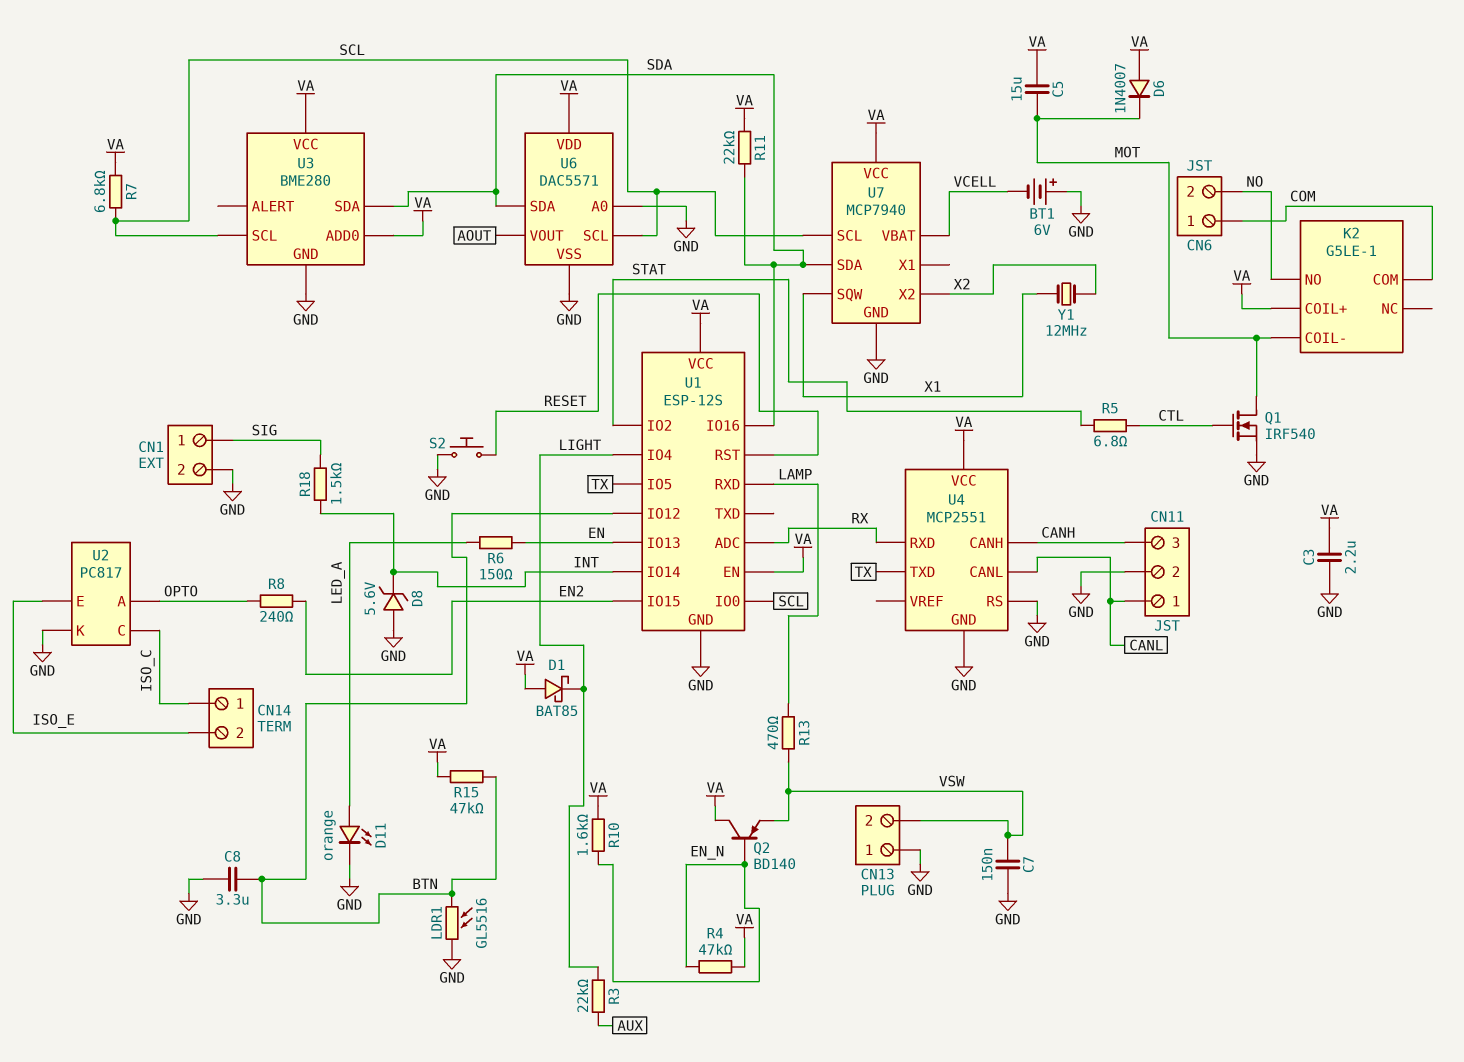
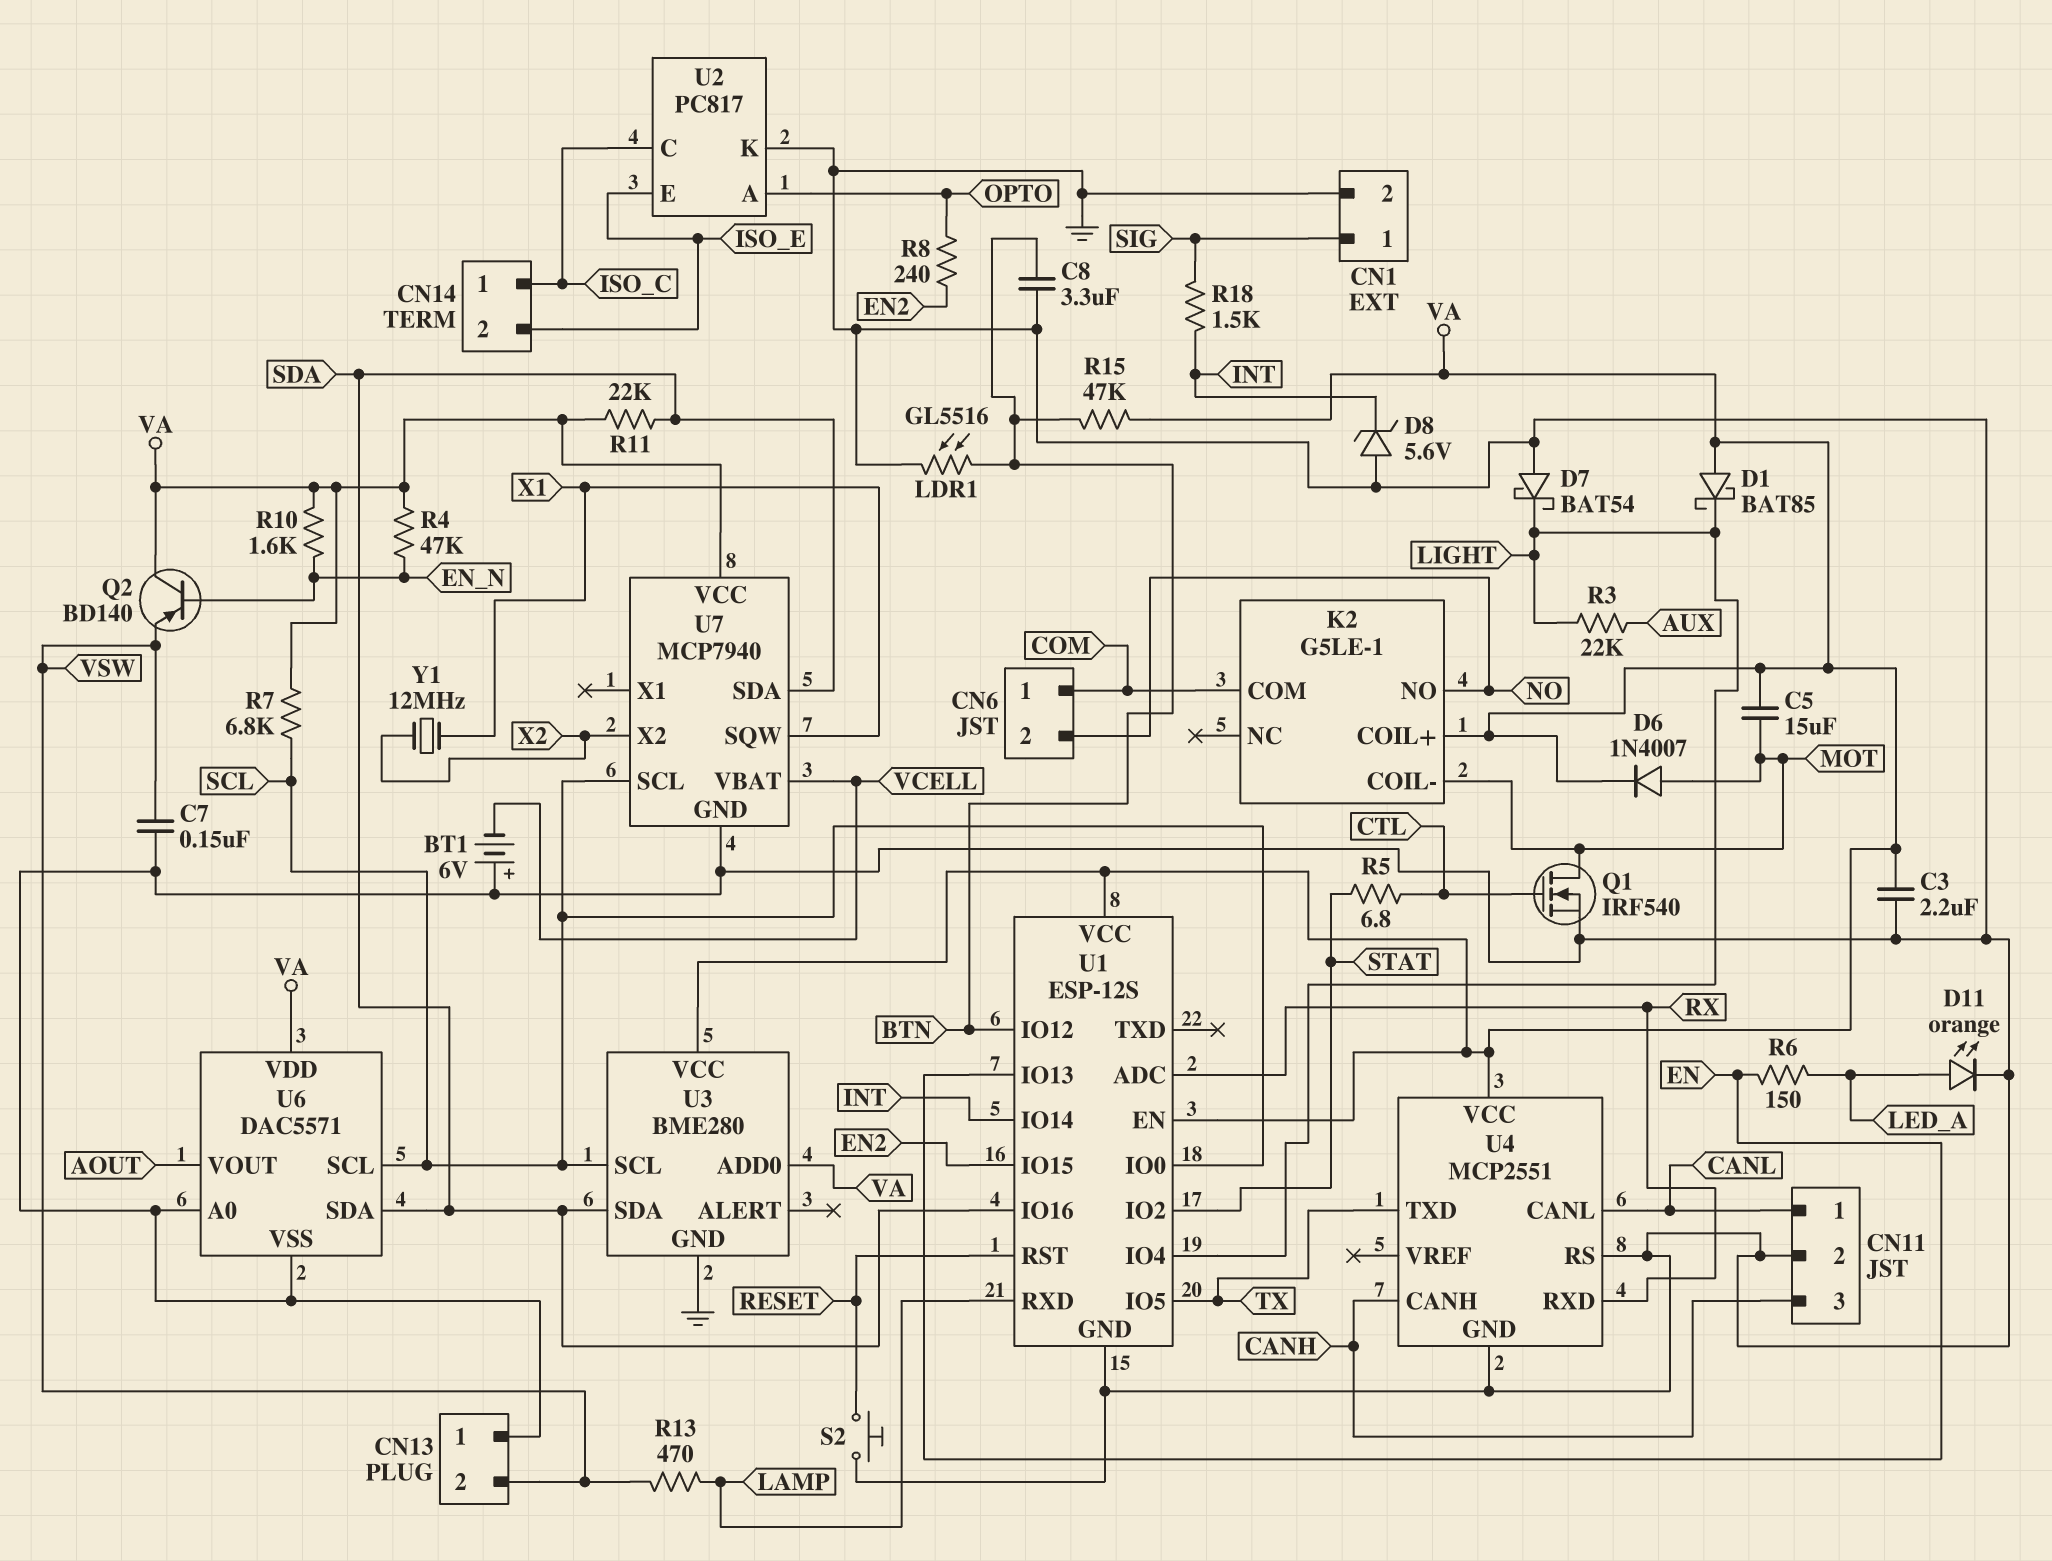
D6: diode 1N4007 (A VA, K MOT) -> diode 1N4007 (A MOT, K VA)
D7: none -> schottky BAT54 (A GND, K LIGHT)

